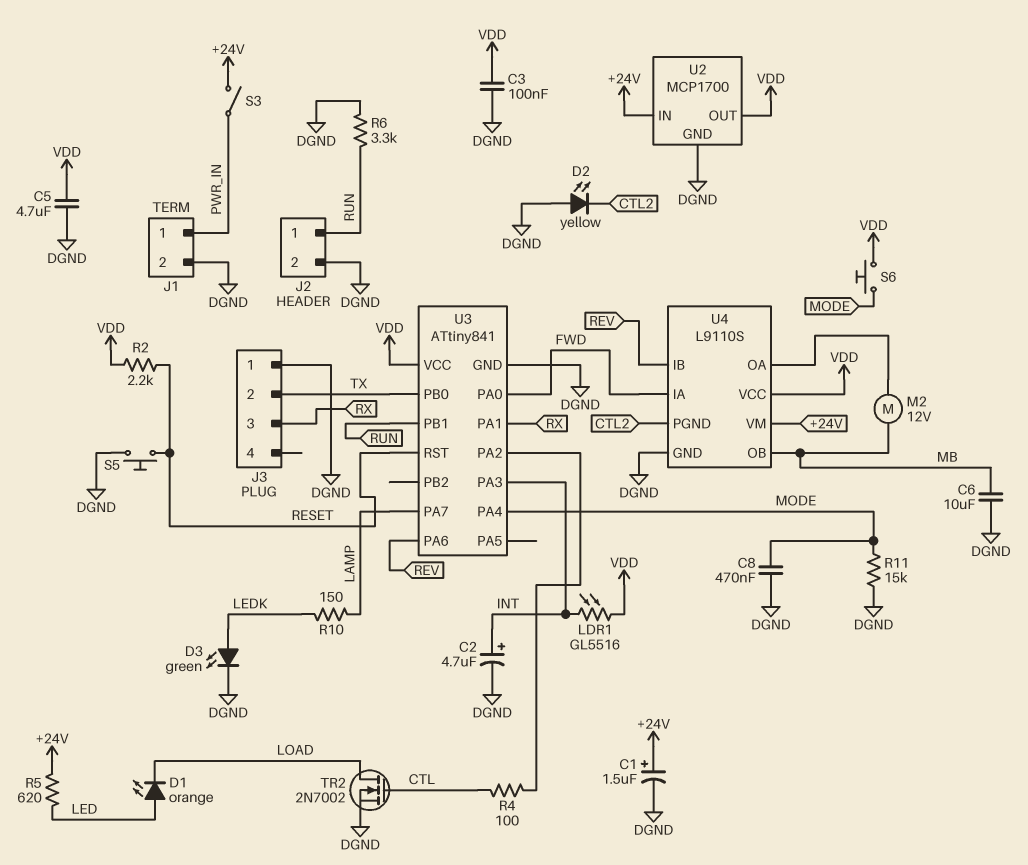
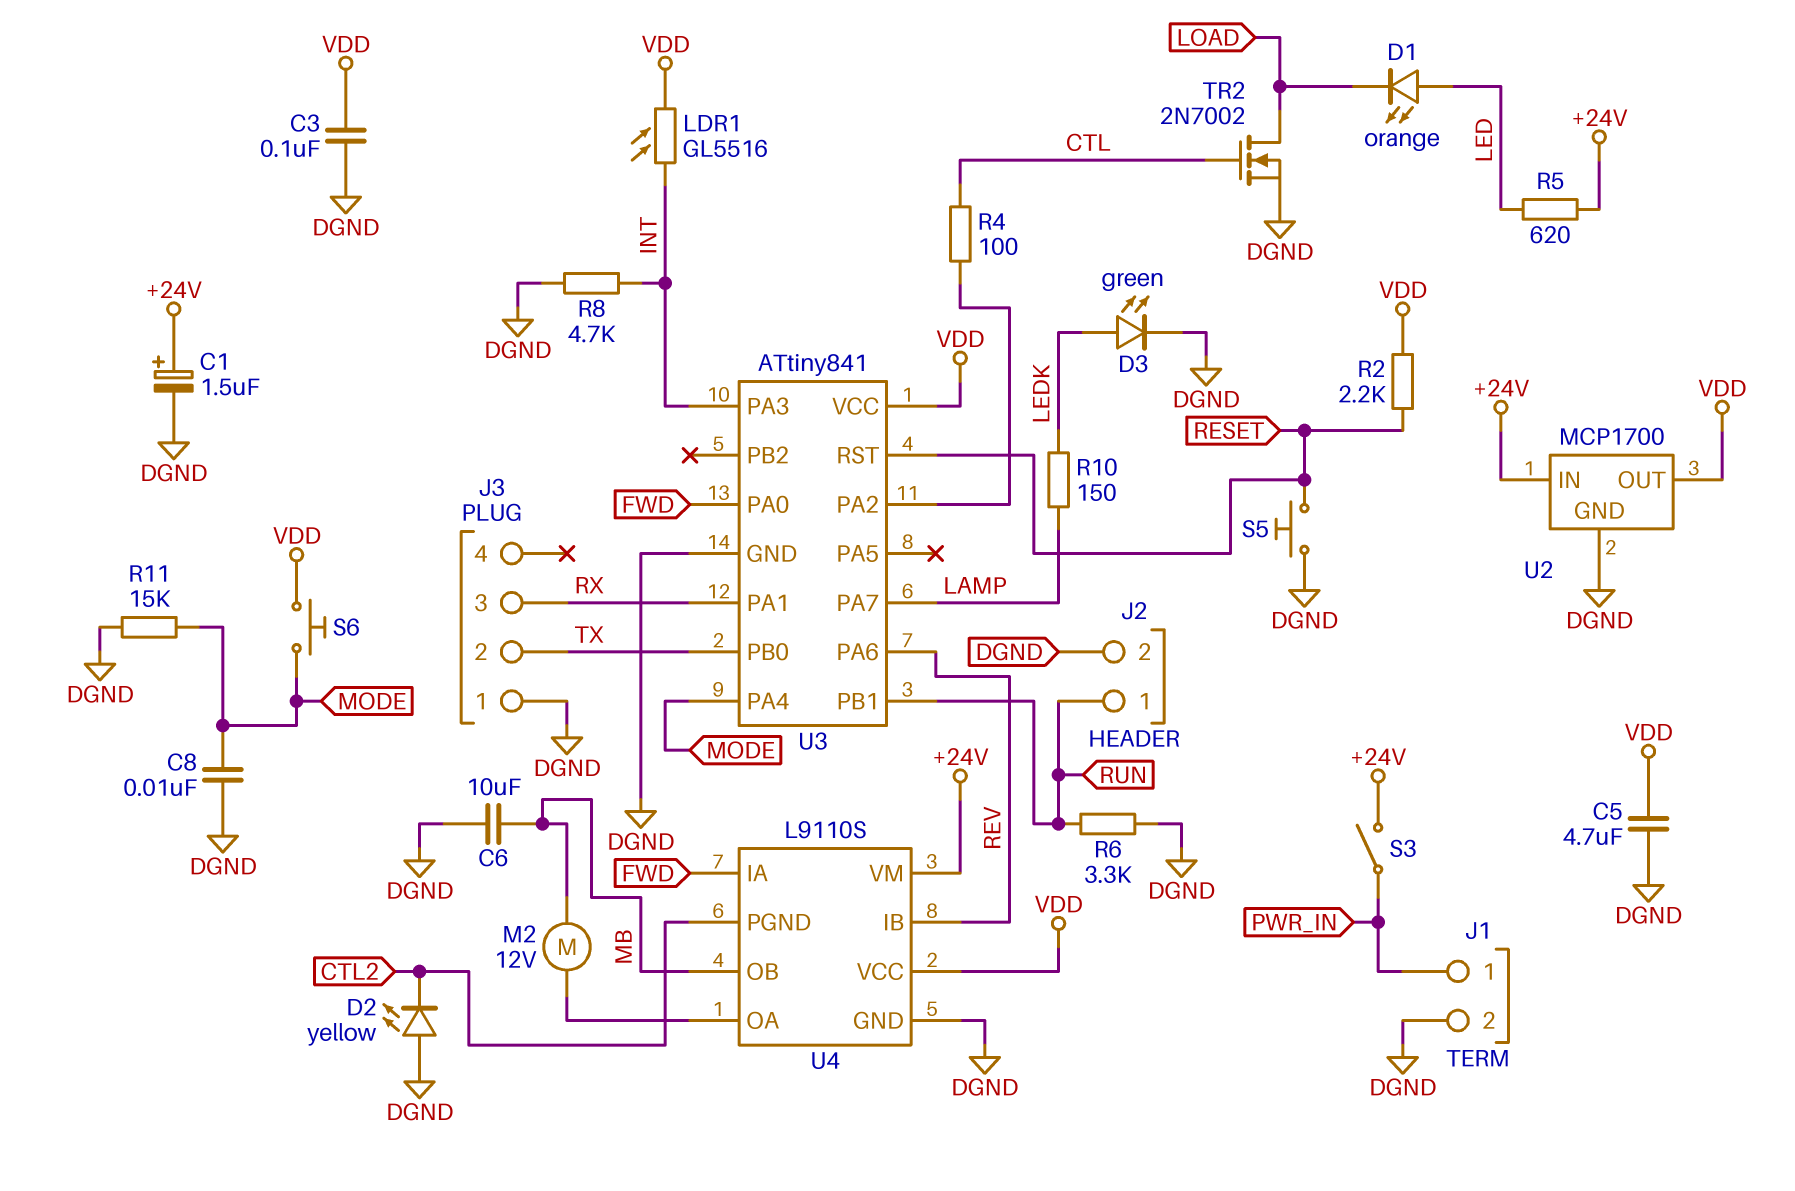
C2: 4.7uF (plus INT, minus DGND) -> none
C8: 470nF (DGND, MODE) -> 10nF (DGND, MODE)
R8: none -> 4.7k (DGND, INT)

